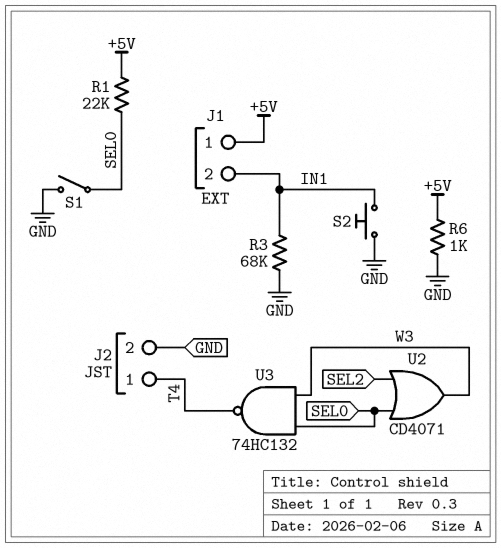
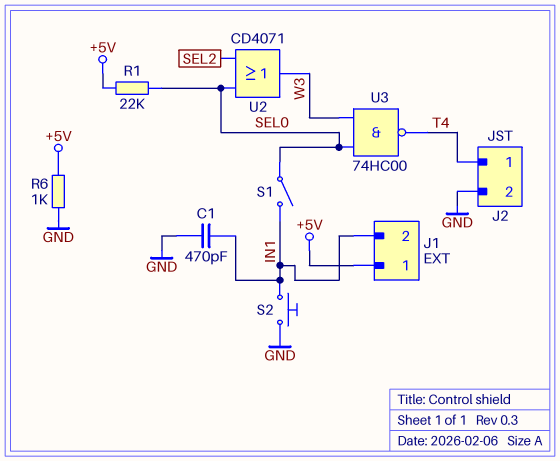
C1: none -> 470pF (GND, IN1)
R3: 68k (GND, IN1) -> none
S1: switch (GND, SEL0) -> switch (IN1, SEL0)
U3: NAND 74HC132 (in SEL0, in W3, out T4) -> NAND 74HC00 (in SEL0, in W3, out T4)

